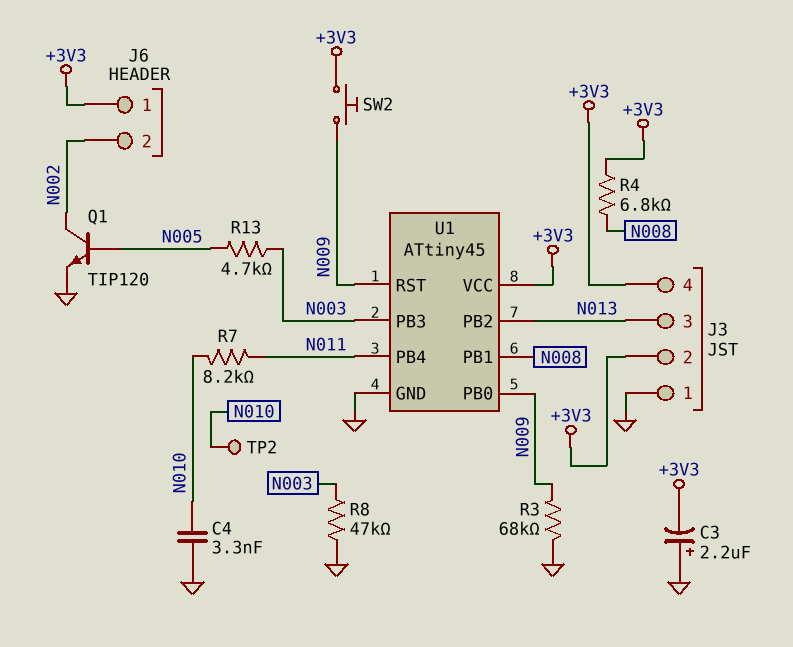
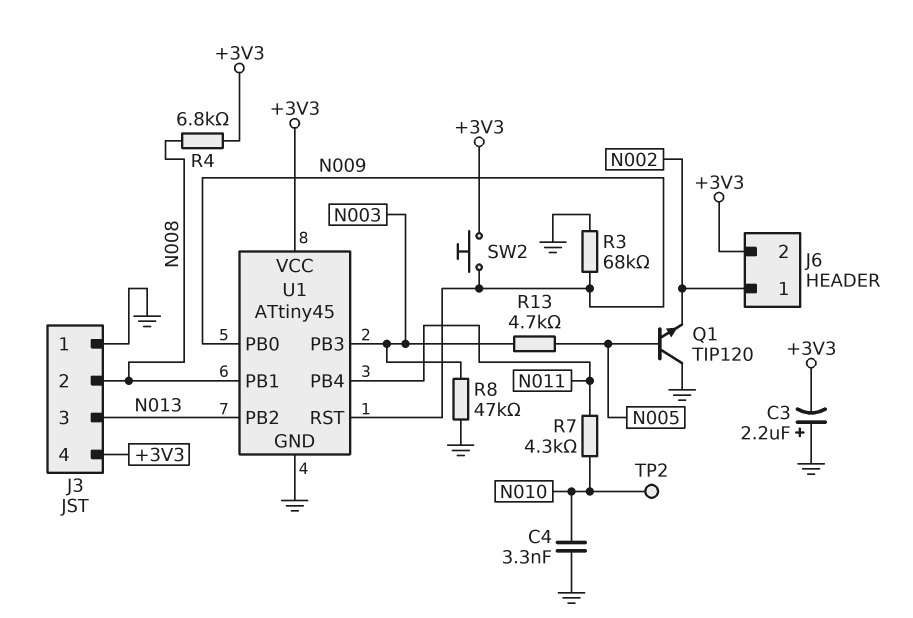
J3 pin 2: +3V3 -> N008
J6 pin 1: +3V3 -> N002
J6 pin 2: N002 -> +3V3
Q1: NPN TIP120 (B N005, C N002, E GND) -> NPN TIP120 (B N005, C GND, E N002)
R7: 8.2k (N010, N011) -> 4.3k (N010, N011)

